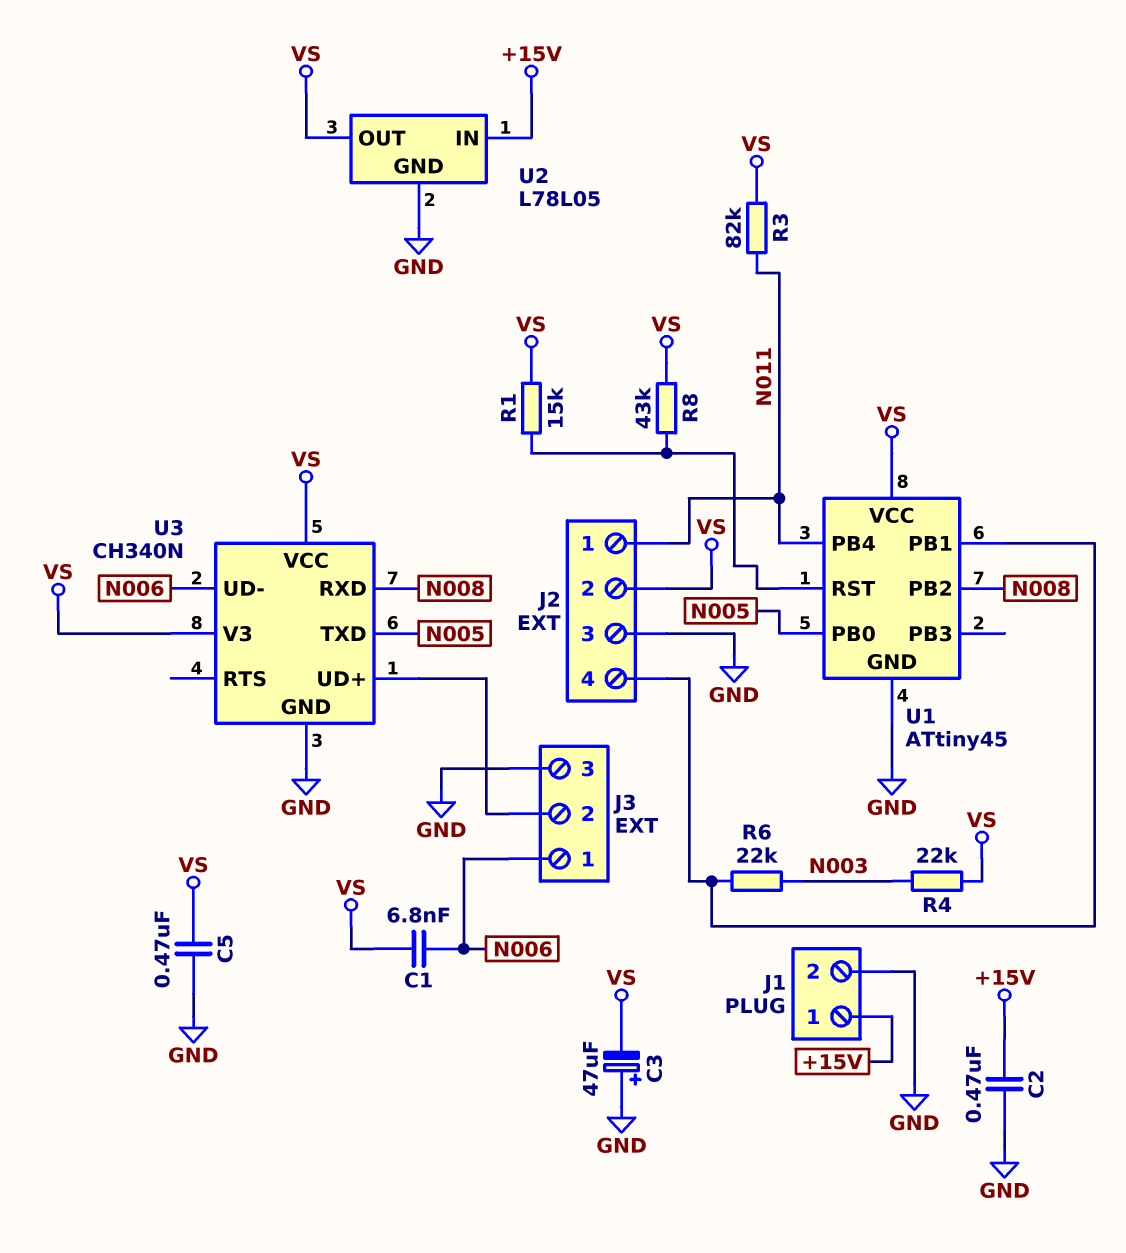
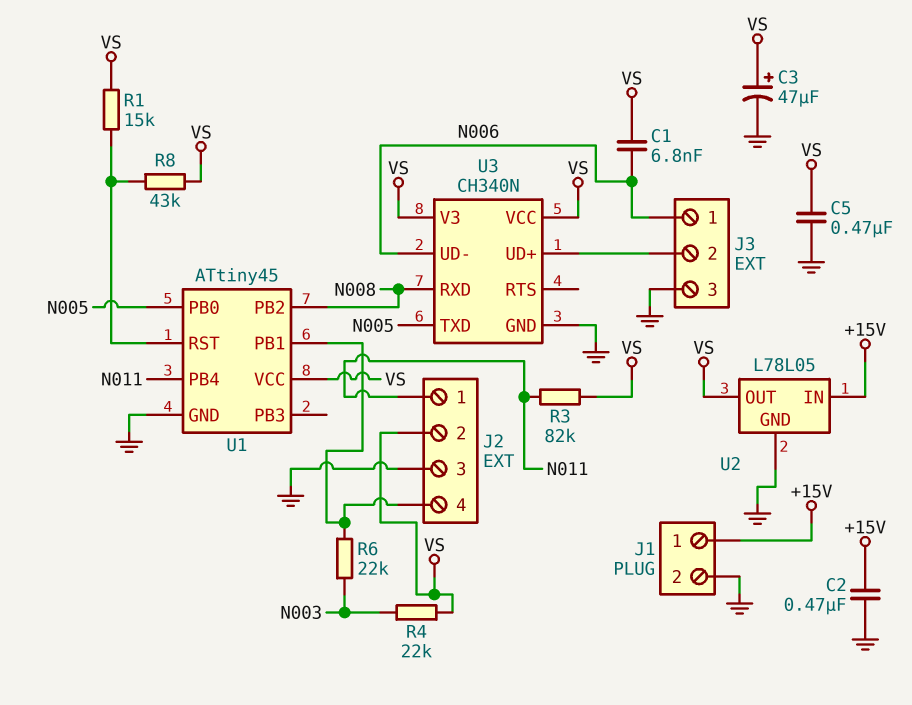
C3: 47uF (plus GND, minus VS) -> 47uF (plus VS, minus GND)

